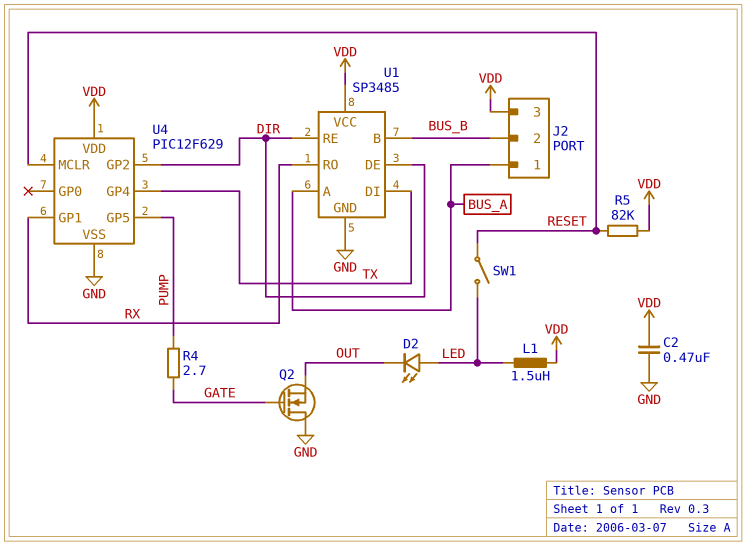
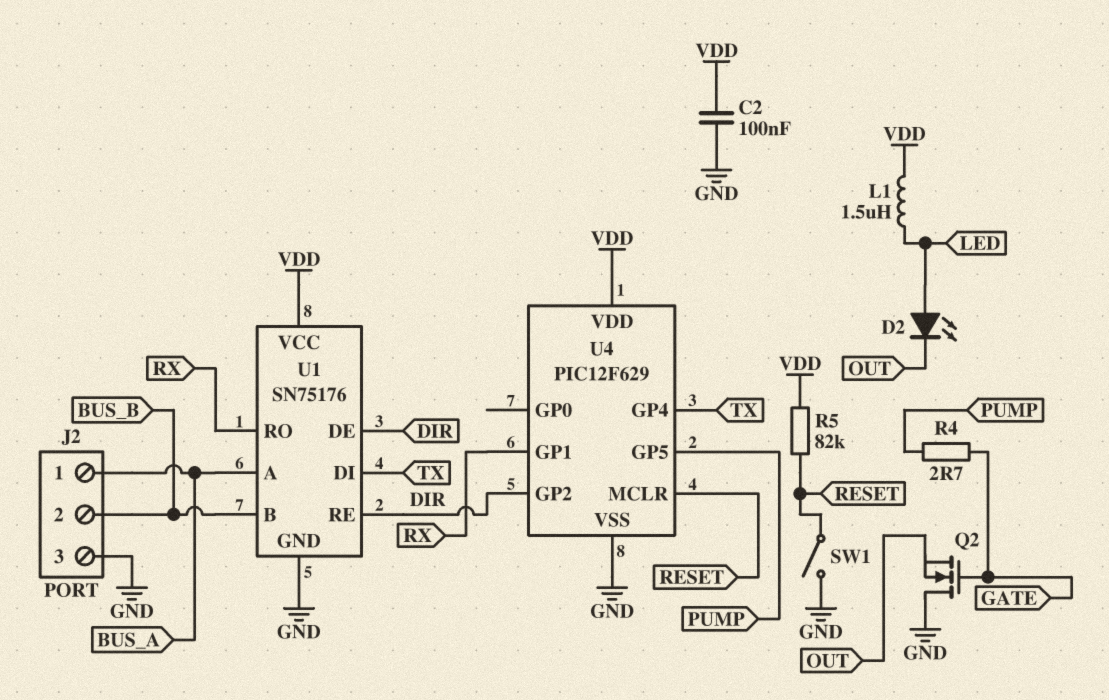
C2: 470nF (GND, VDD) -> 100nF (GND, VDD)
J2 pin 3: VDD -> GND
SW1: switch (LED, RESET) -> switch (GND, RESET)
U1: SP3485 -> SN75176

